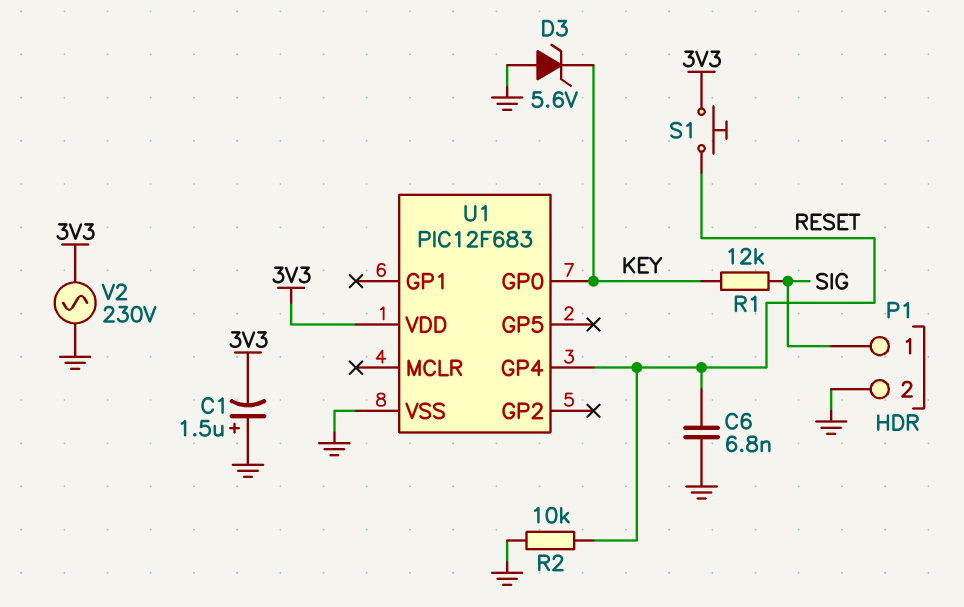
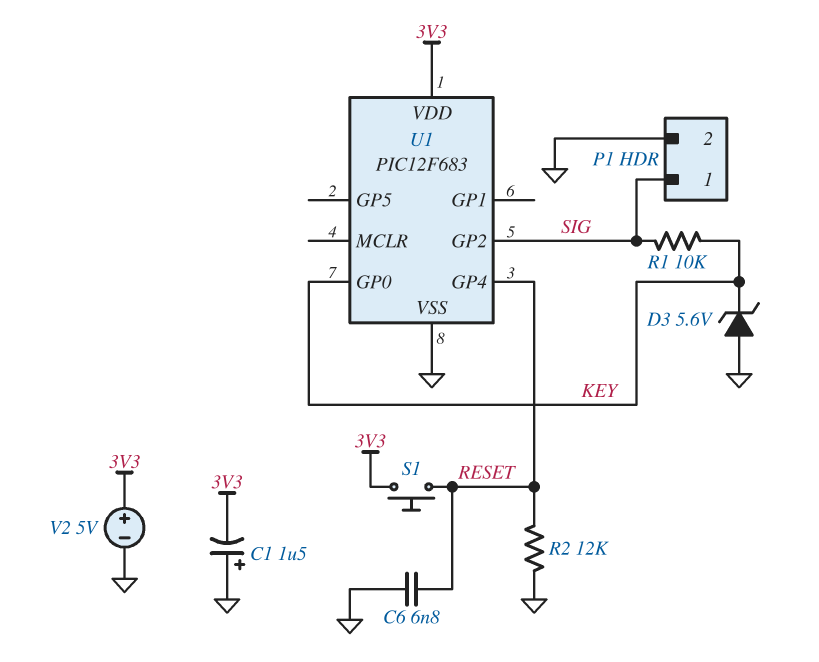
R1: 12k (KEY, SIG) -> 10k (KEY, SIG)
R2: 10k (GND, RESET) -> 12k (GND, RESET)
U1 pin GP2: none -> SIG
V2: AC 230V (3V3, GND) -> 5V (plus 3V3, minus GND)

